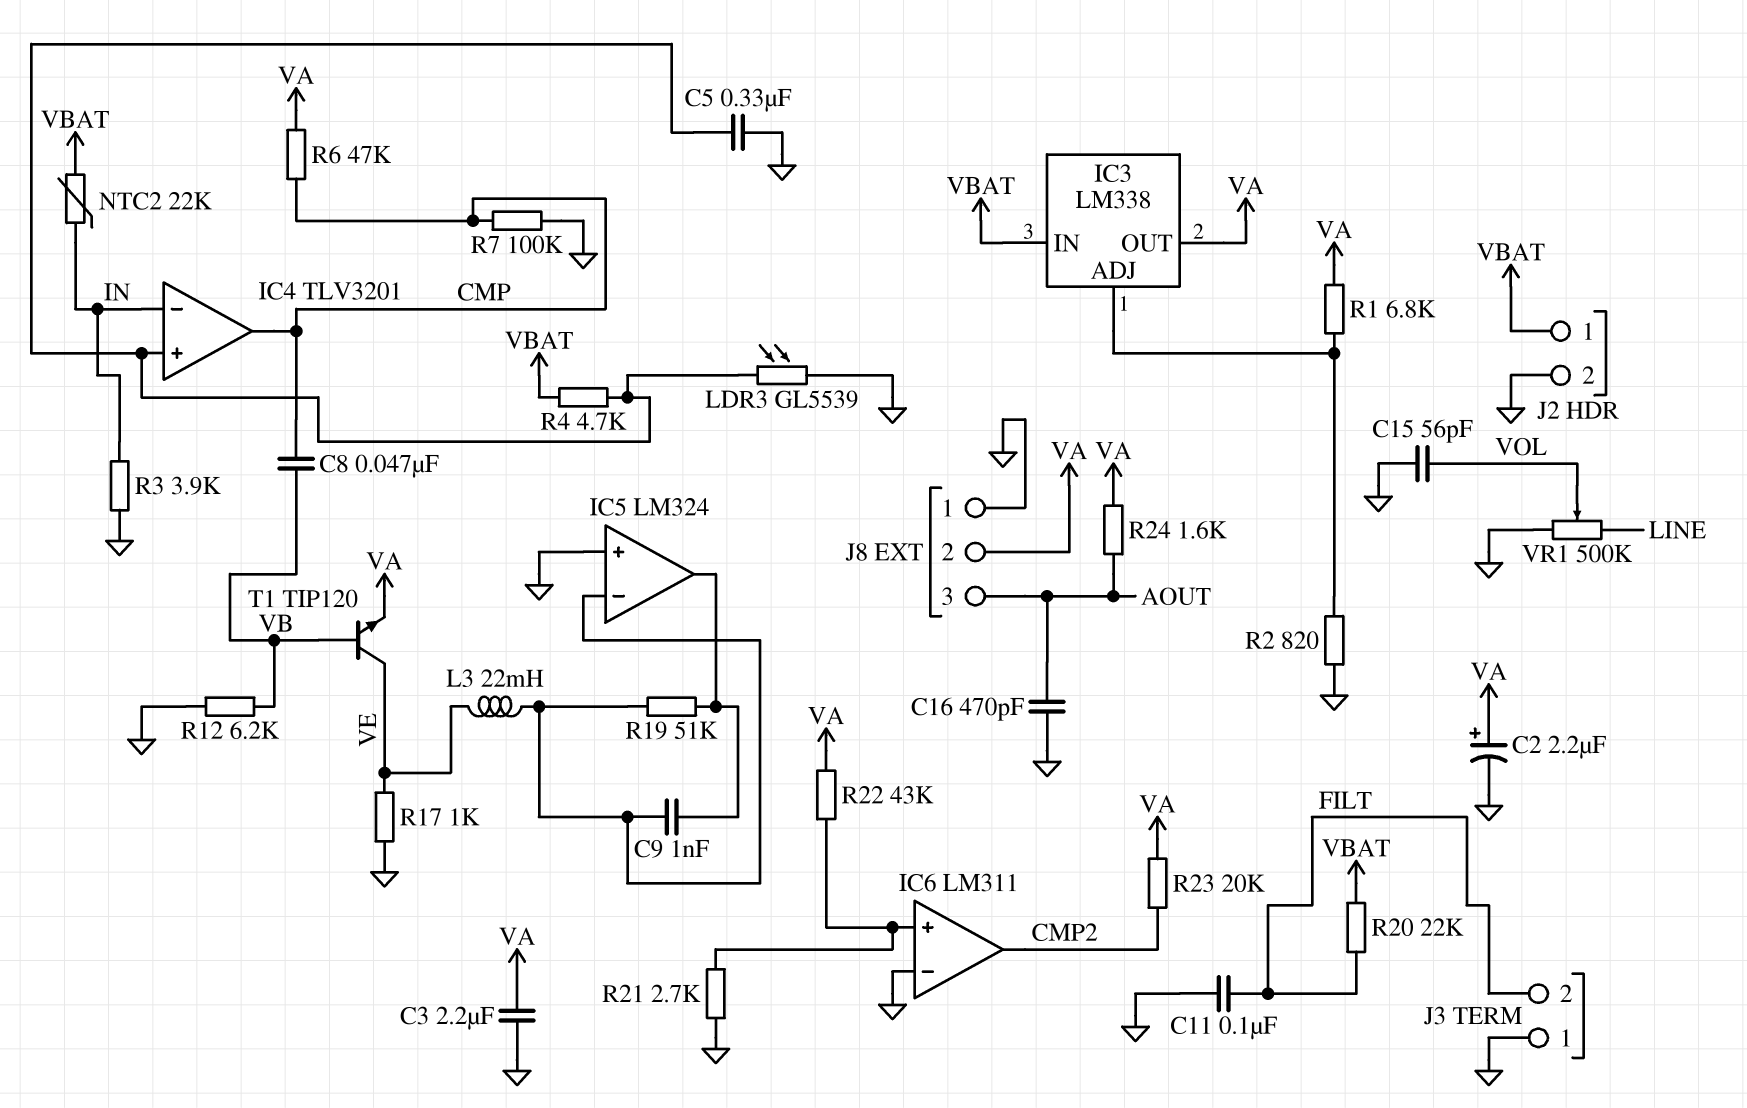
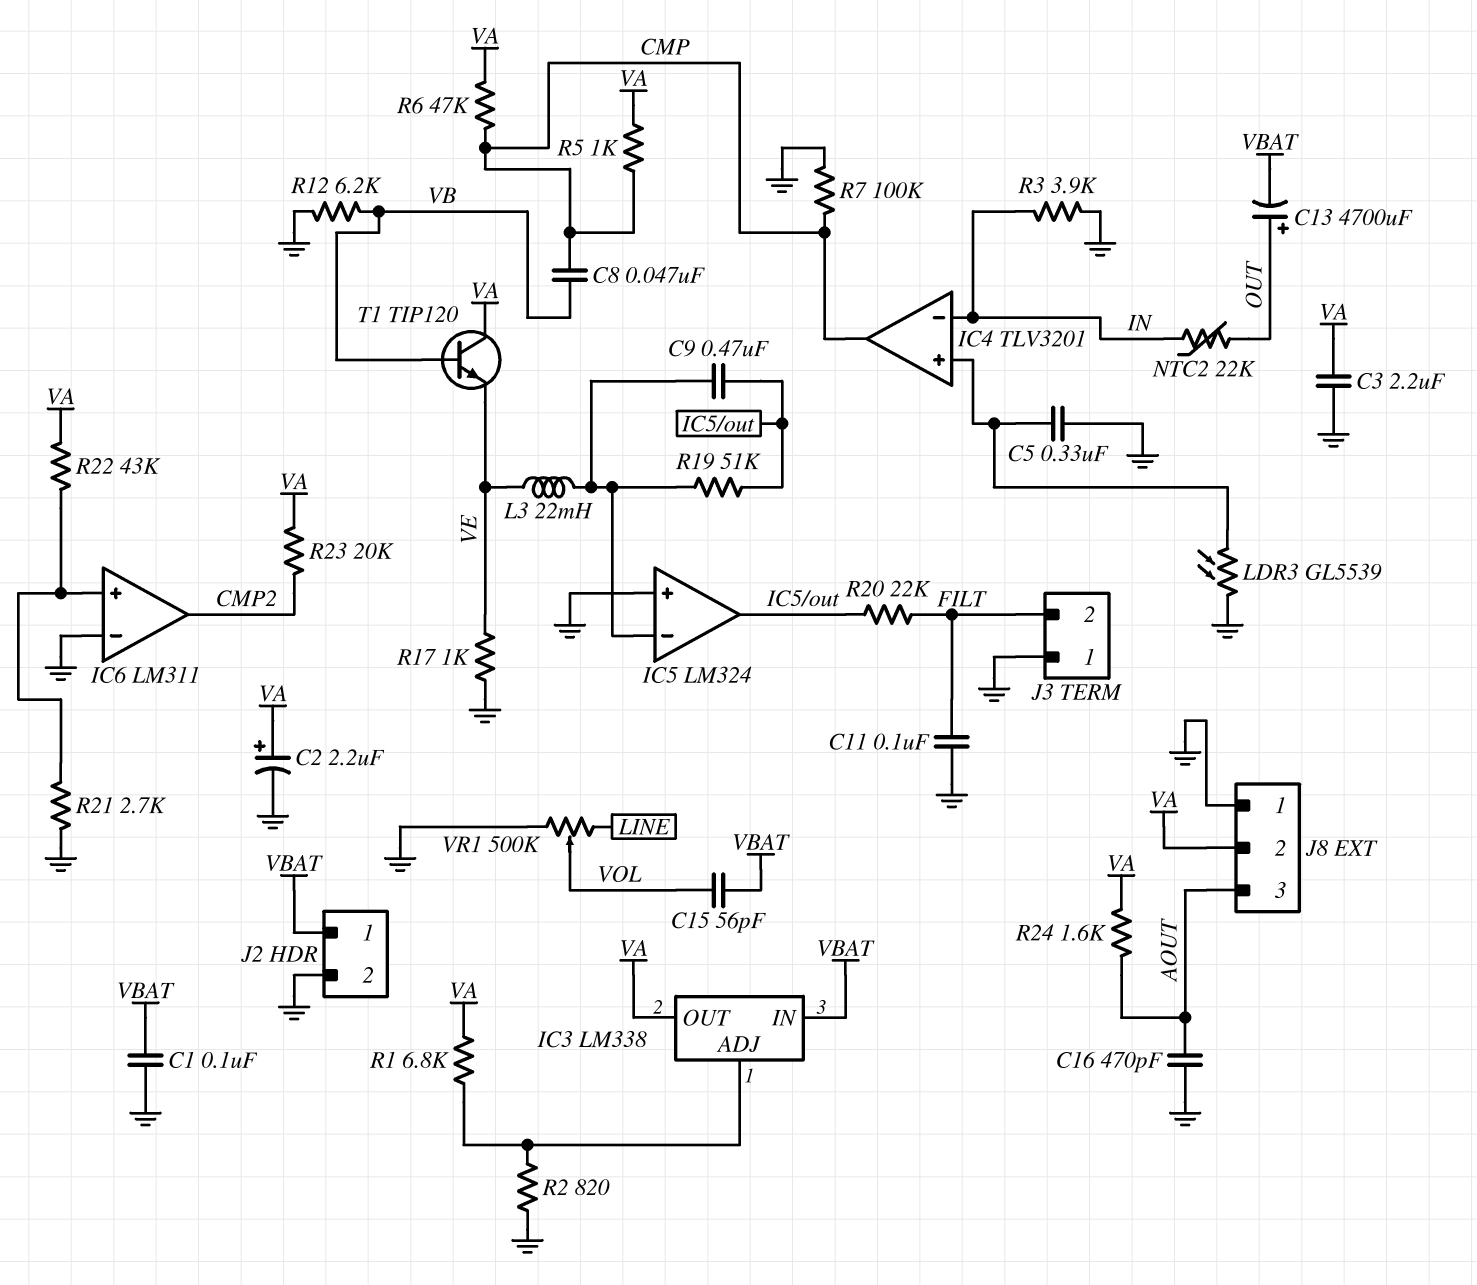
C1: none -> 100nF (GND, VBAT)
C9: 1nF (IC5/in-, IC5/out) -> 470nF (IC5/in-, IC5/out)
C13: none -> 4700uF (plus OUT, minus VBAT)
C15: 56pF (GND, VOL) -> 56pF (VBAT, VOL)
NTC2: 22k (IN, VBAT) -> 22k (IN, OUT)
R4: 4.7k (IC4/in+, VBAT) -> none
R5: none -> 1k (CMP, VA)
R20: 22k (FILT, VBAT) -> 22k (FILT, IC5/out)
T1: NPN TIP120 (B VB, C VE, E VA) -> NPN TIP120 (B VB, C VA, E VE)

